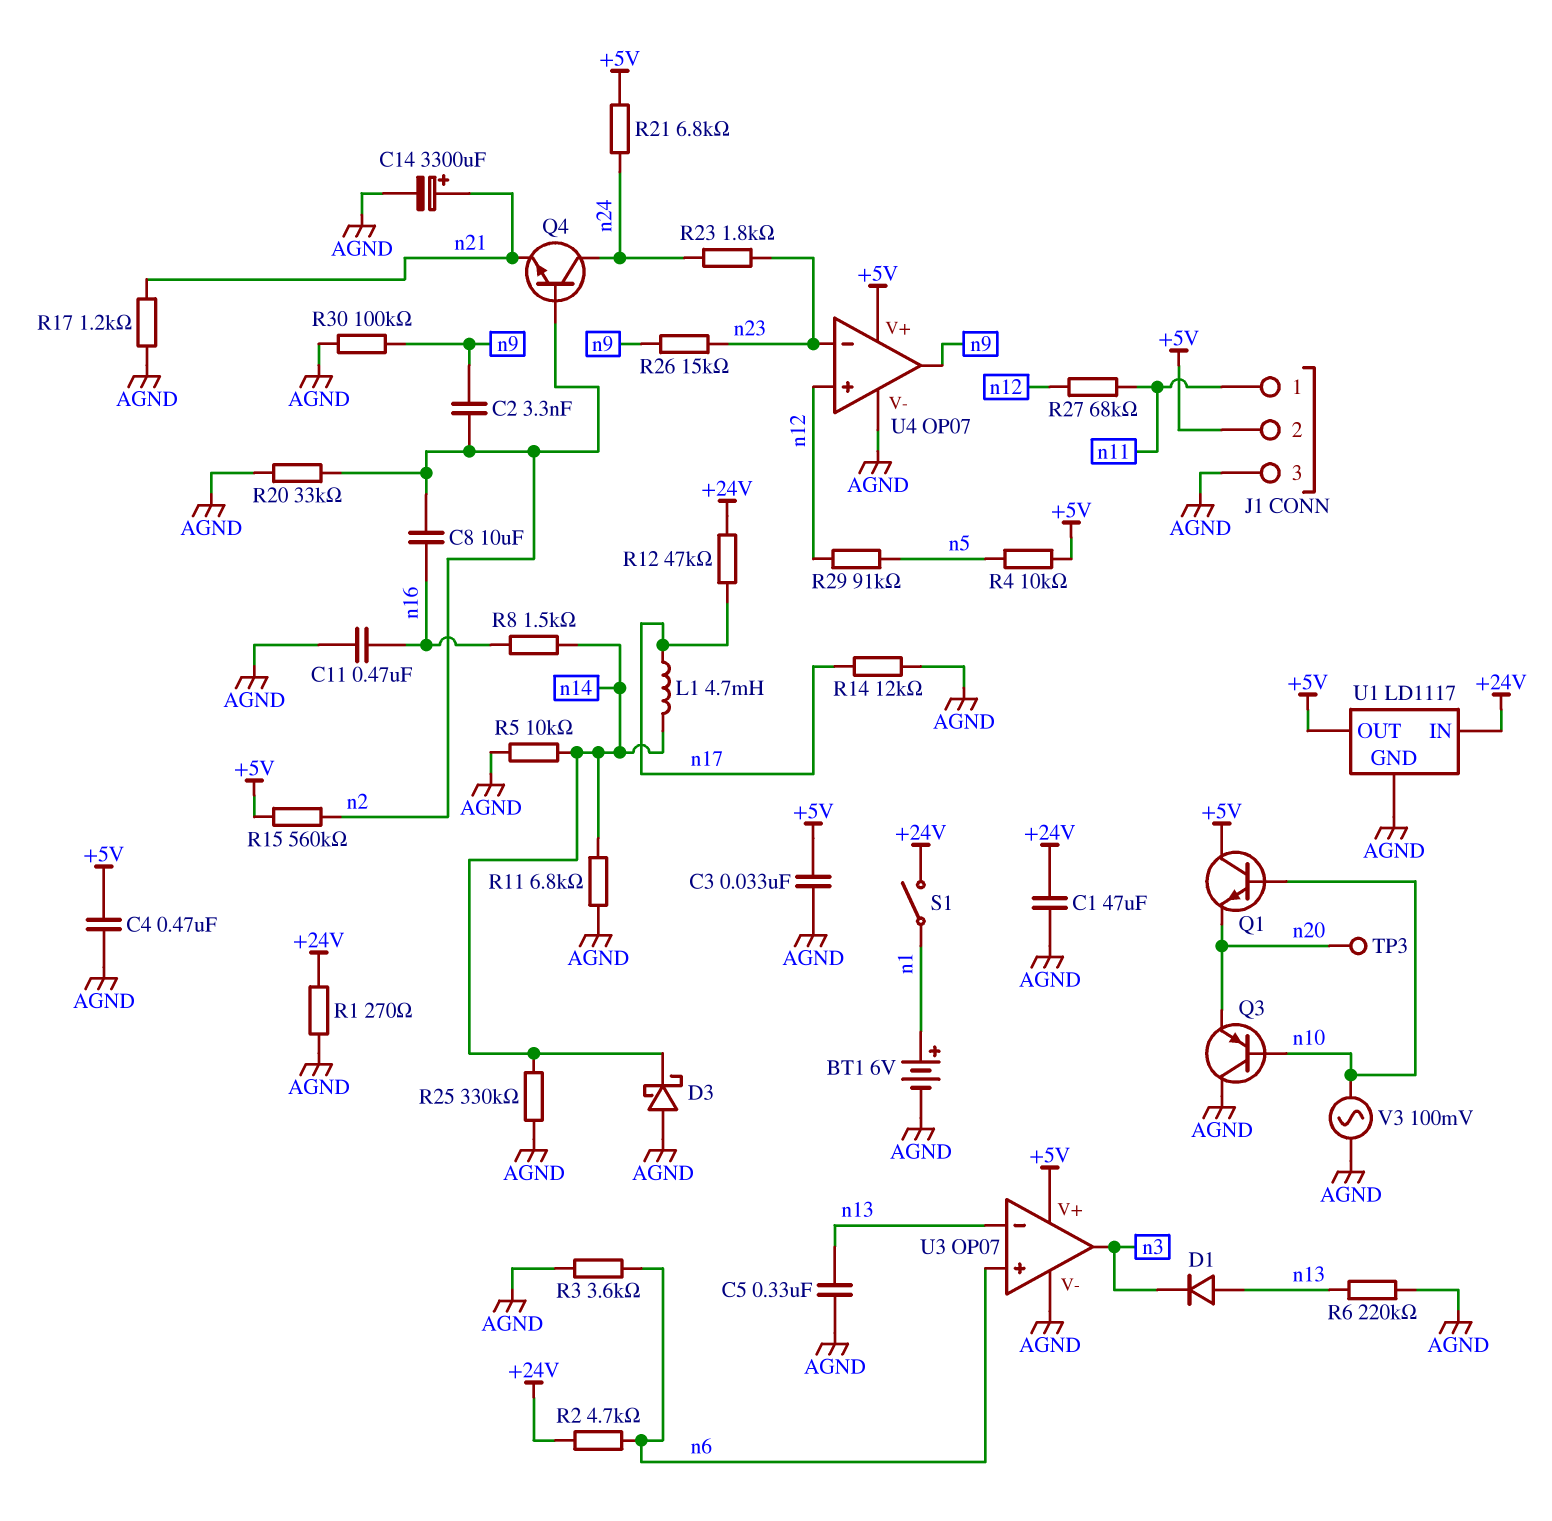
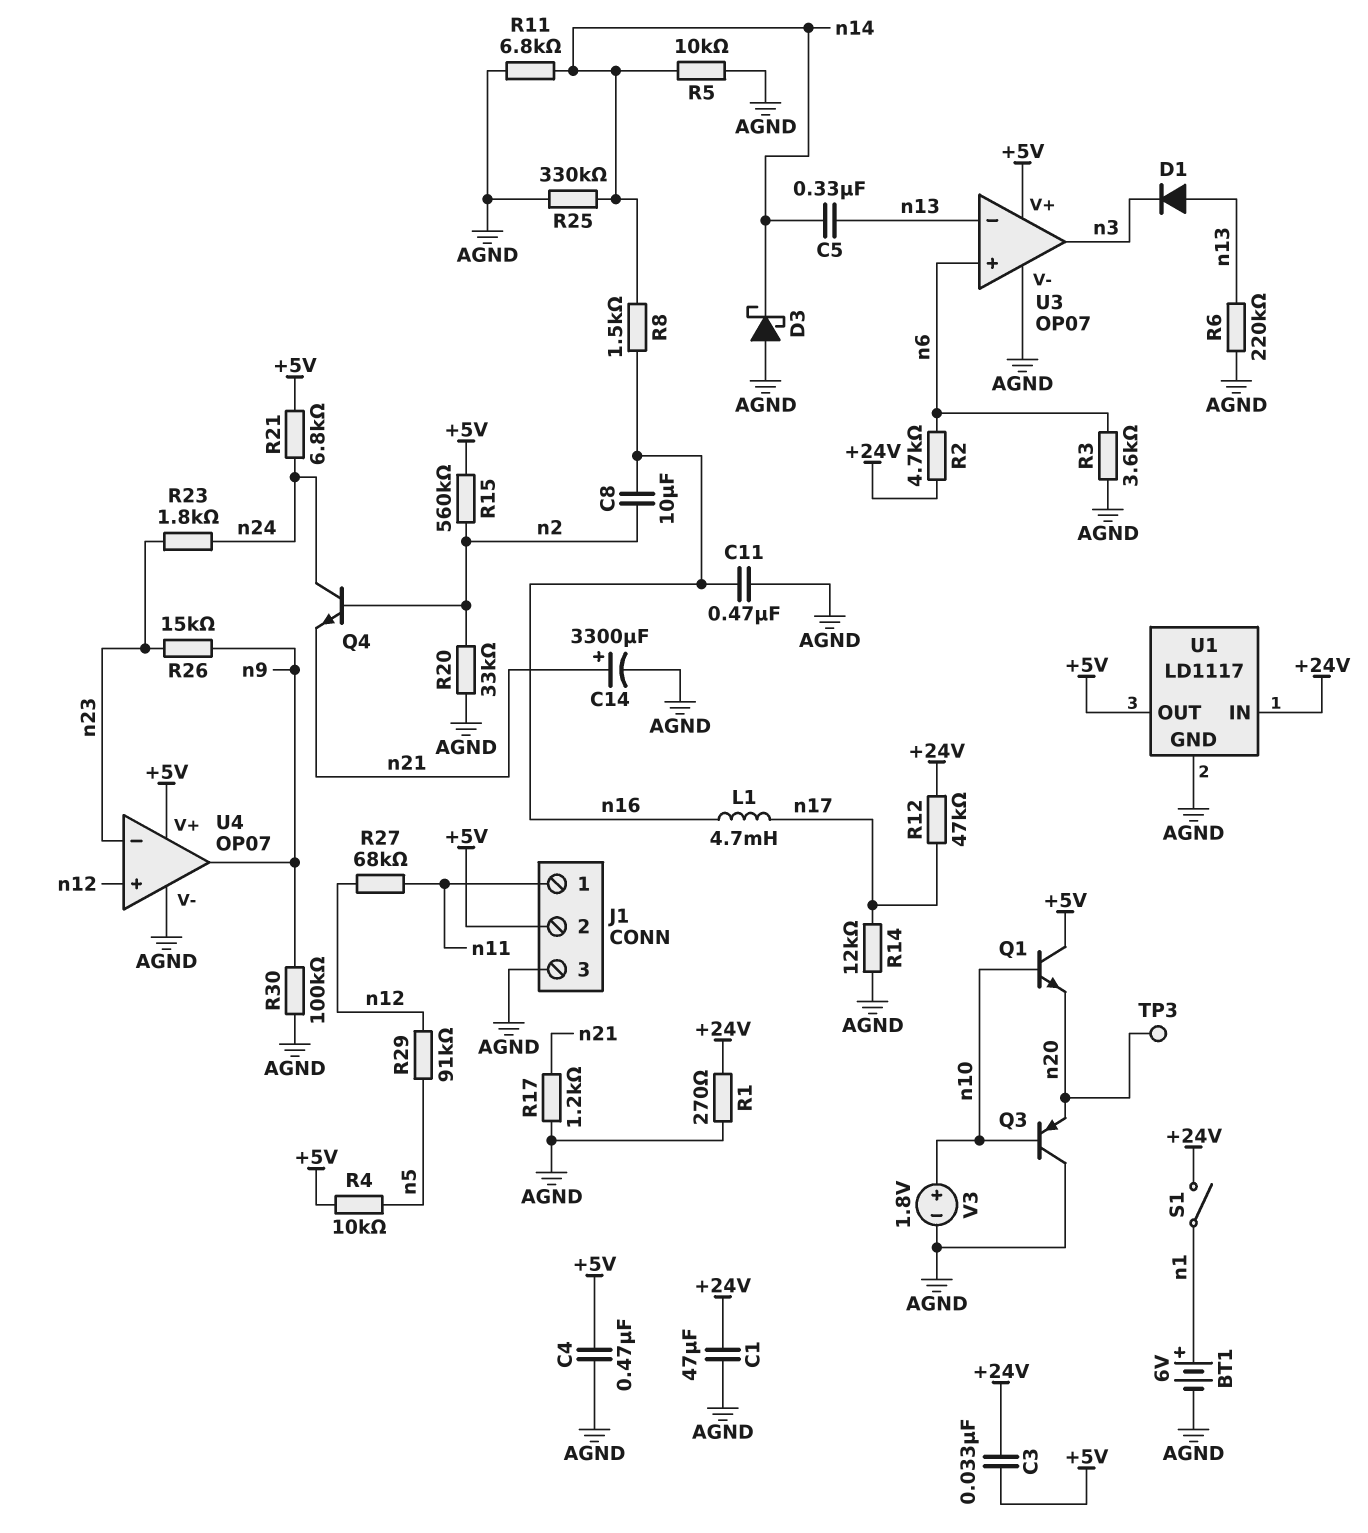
C2: 3.3nF (n2, n9) -> none
C3: 33nF (+5V, AGND) -> 33nF (+5V, +24V)
C5: 330nF (AGND, n13) -> 330nF (n13, n14)
L1: 4.7mH (n14, n17) -> 4.7mH (n16, n17)
V3: AC 100mV (AGND, n10) -> 1.8V (plus n10, minus AGND)

